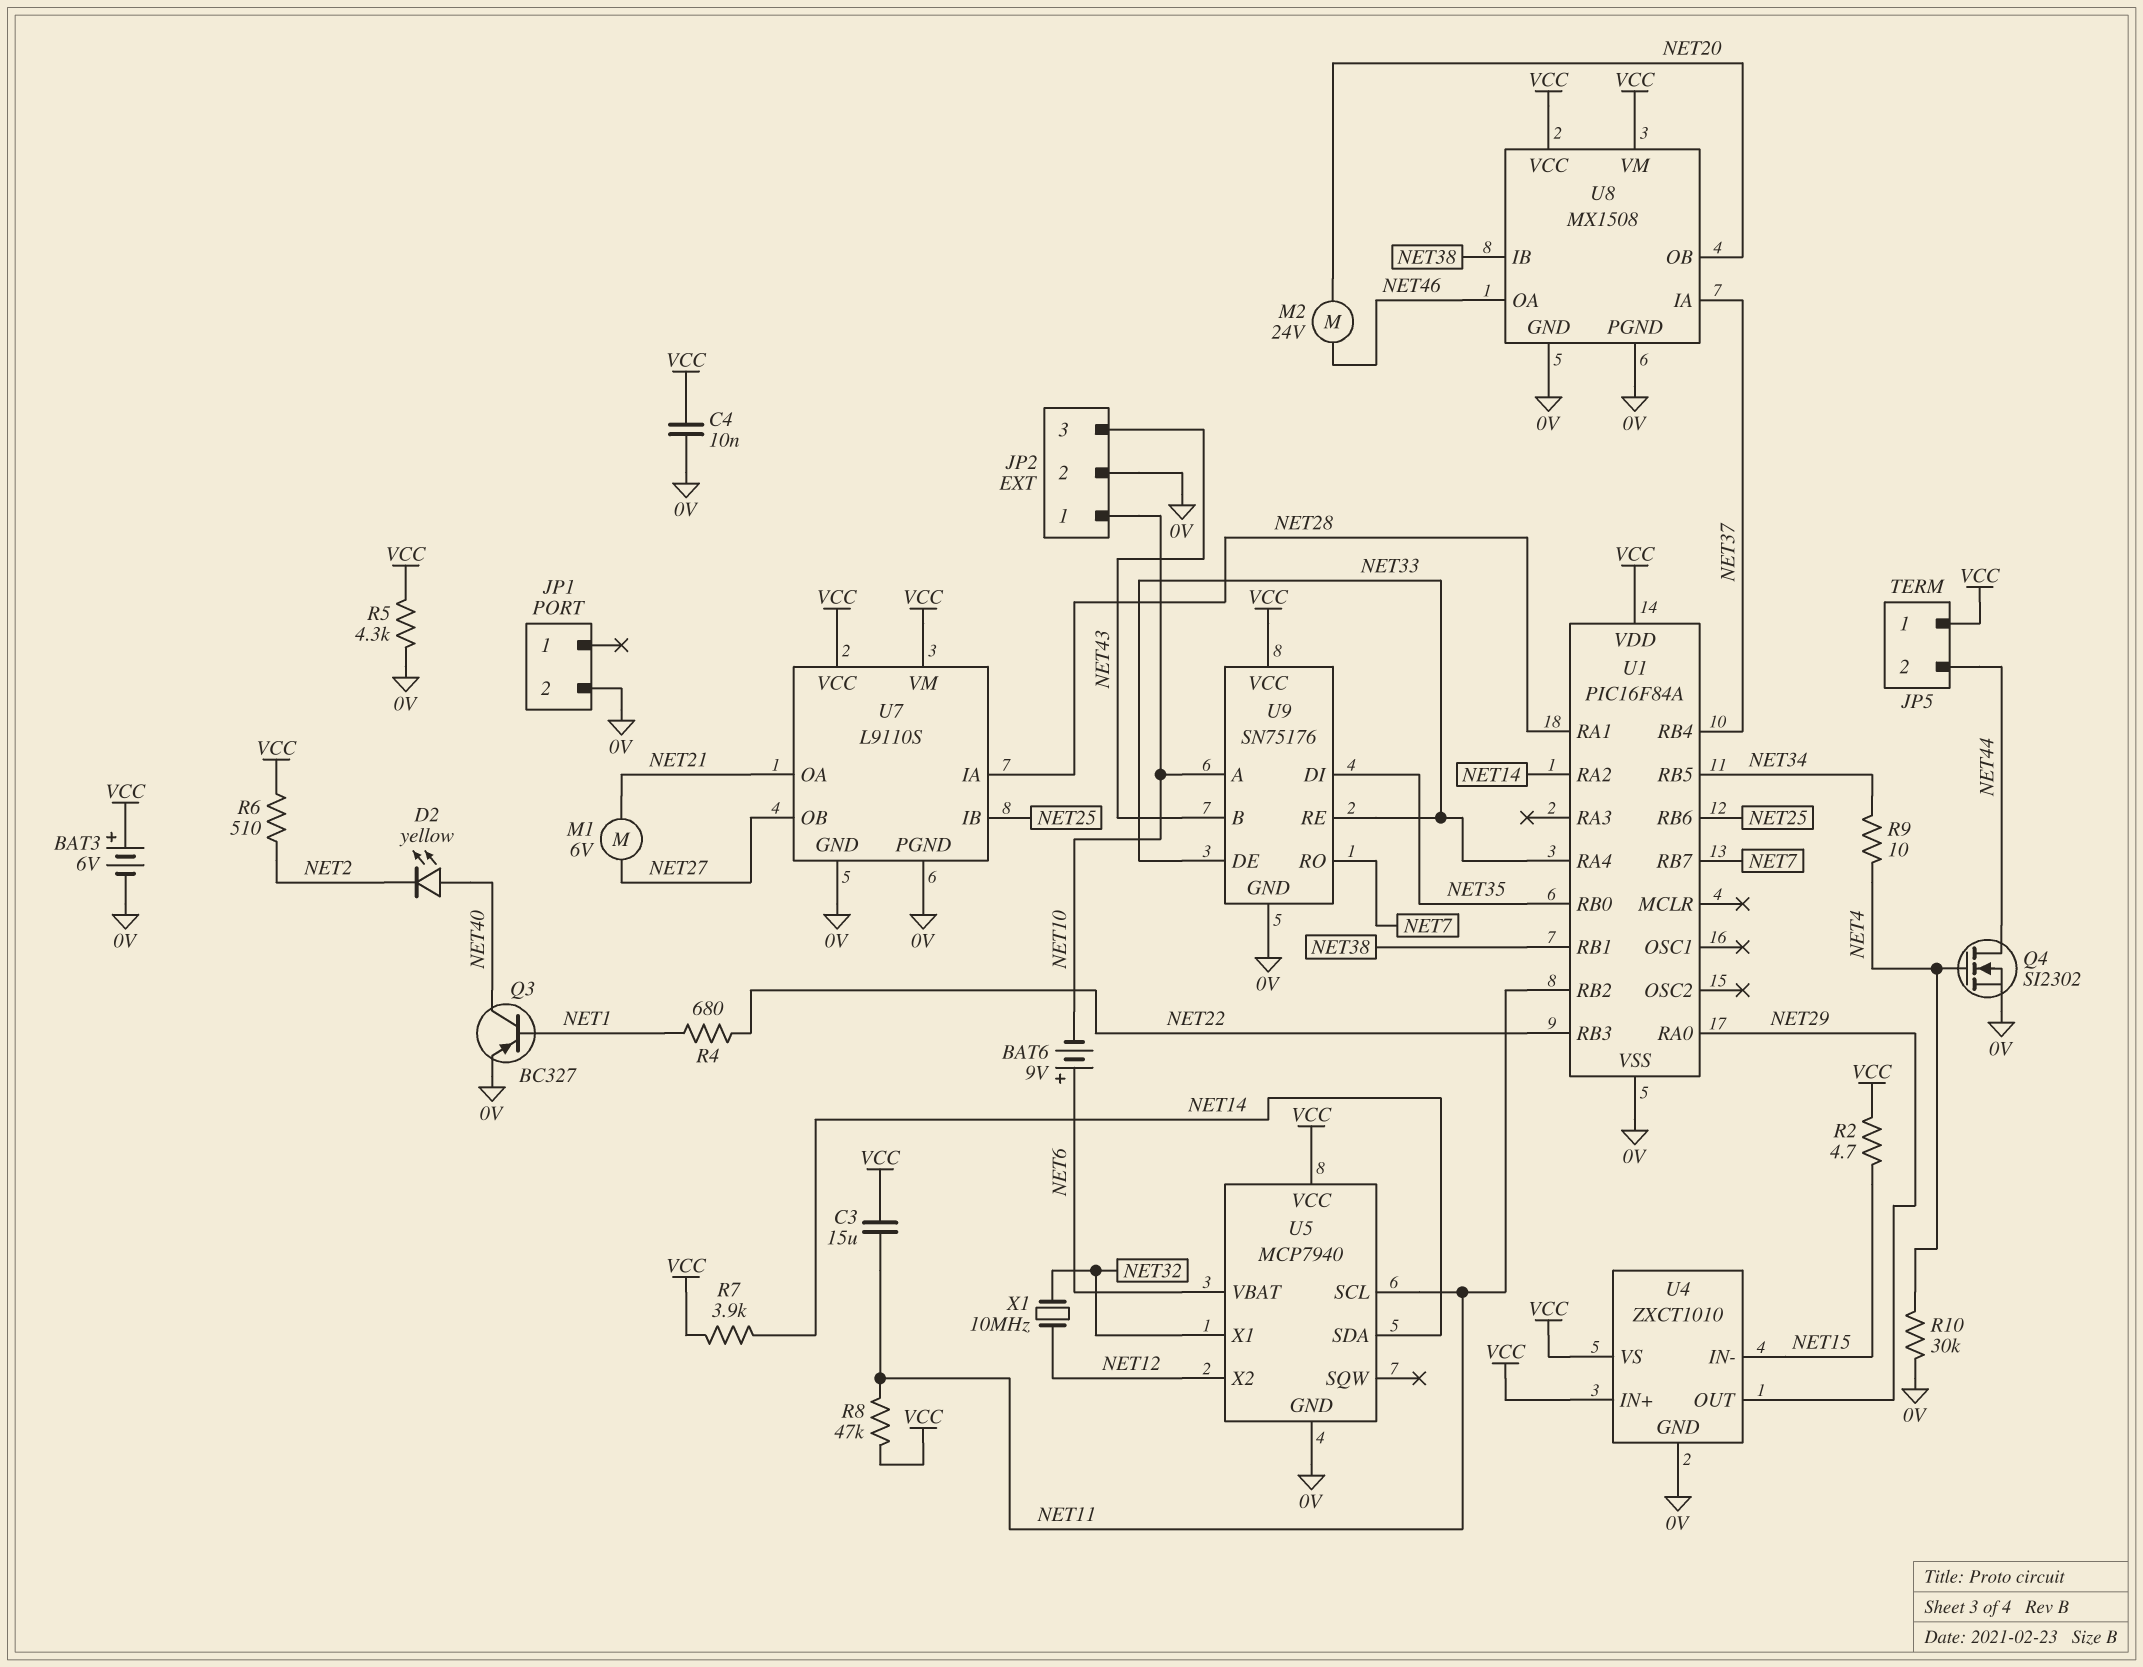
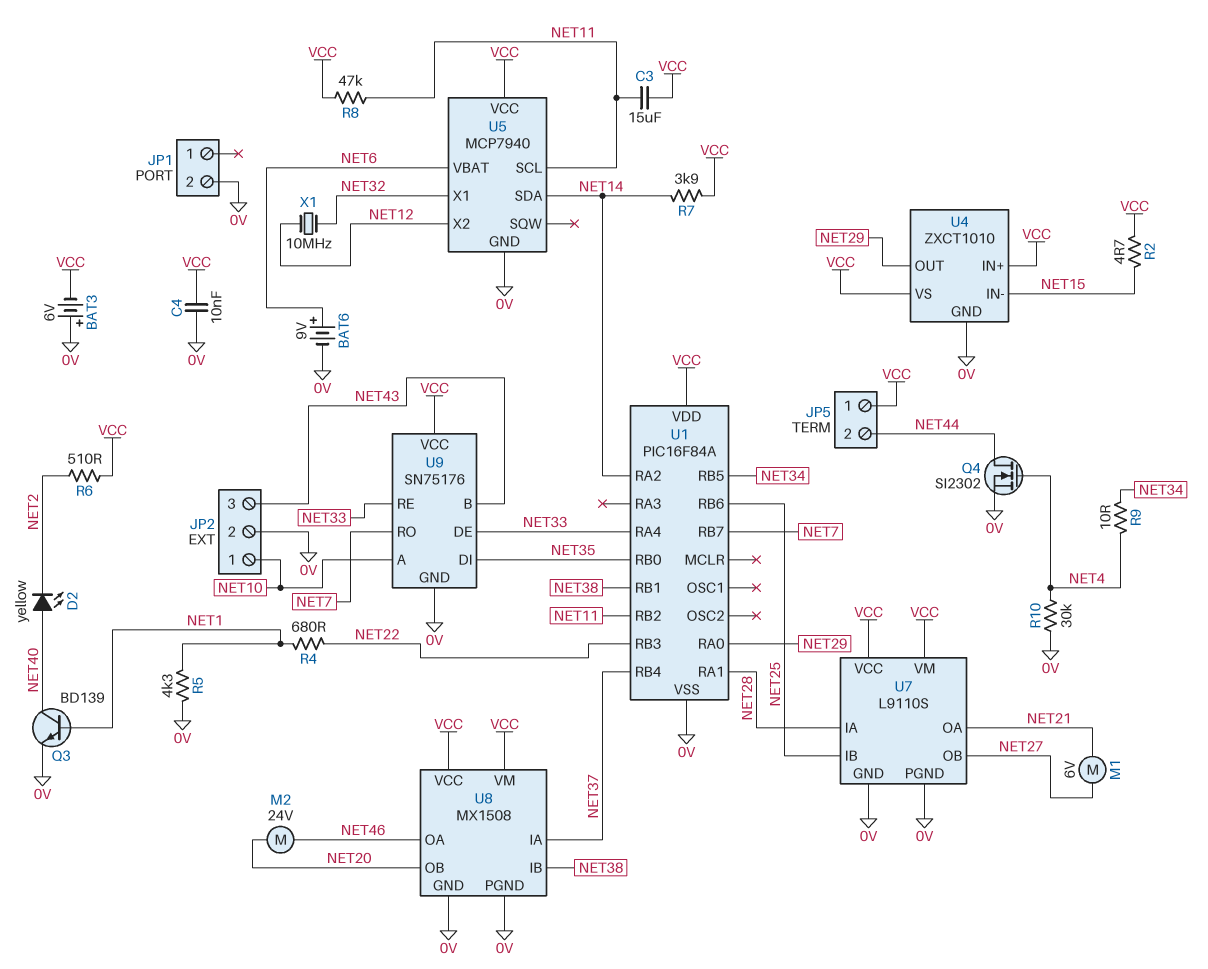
BAT3: 6V (plus VCC, minus 0V) -> 6V (plus 0V, minus VCC)
BAT6: 9V (plus NET6, minus NET10) -> 9V (plus NET6, minus 0V)
Q3: PNP BC327 (B NET1, C NET40, E 0V) -> NPN BD139 (B NET1, C NET40, E 0V)
R5: 4.3k (0V, VCC) -> 4.3k (0V, NET1)

